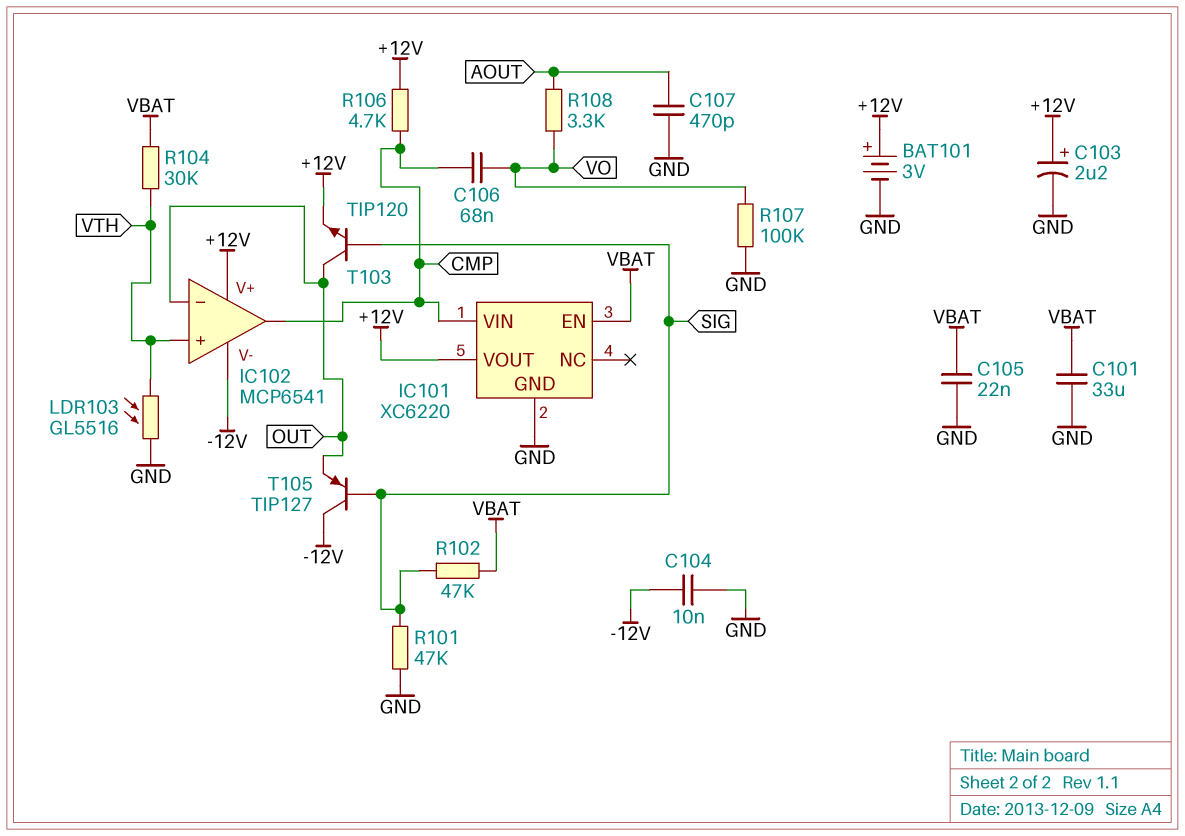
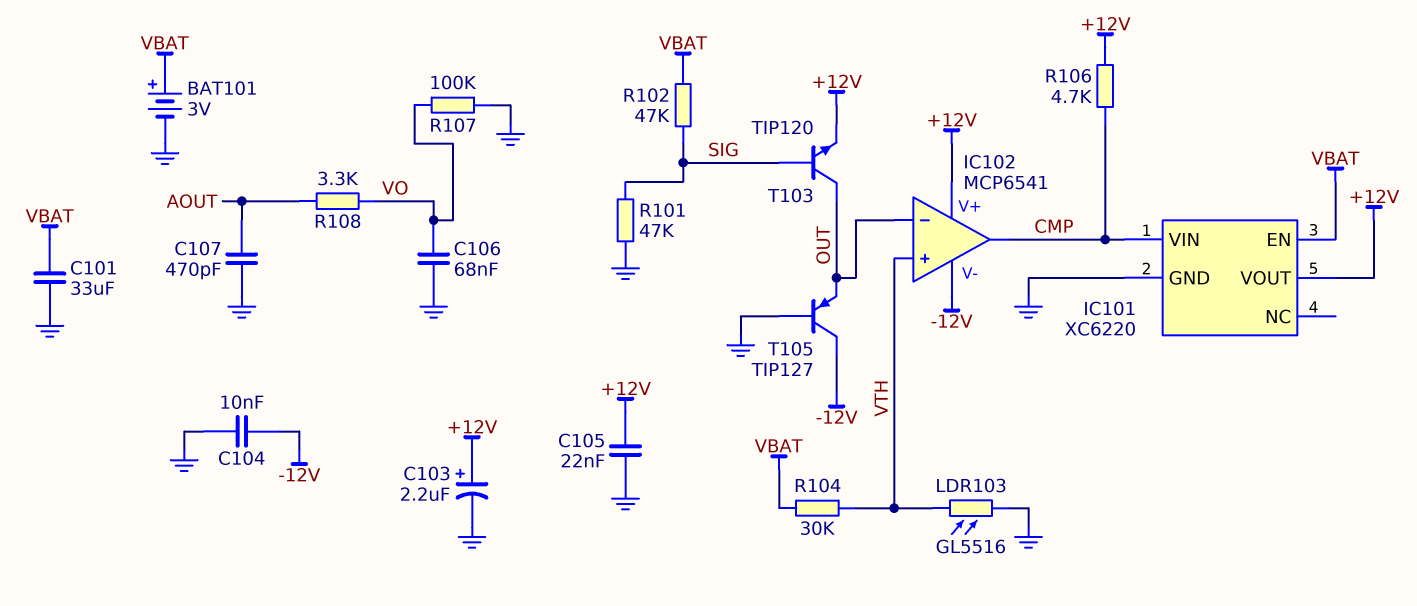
BAT101: 3V (plus +12V, minus GND) -> 3V (plus VBAT, minus GND)
C105: 22nF (GND, VBAT) -> 22nF (+12V, GND)
C106: 68nF (CMP, VO) -> 68nF (GND, VO)
T105: PNP TIP127 (B SIG, C -12V, E OUT) -> PNP TIP127 (B GND, C -12V, E OUT)

